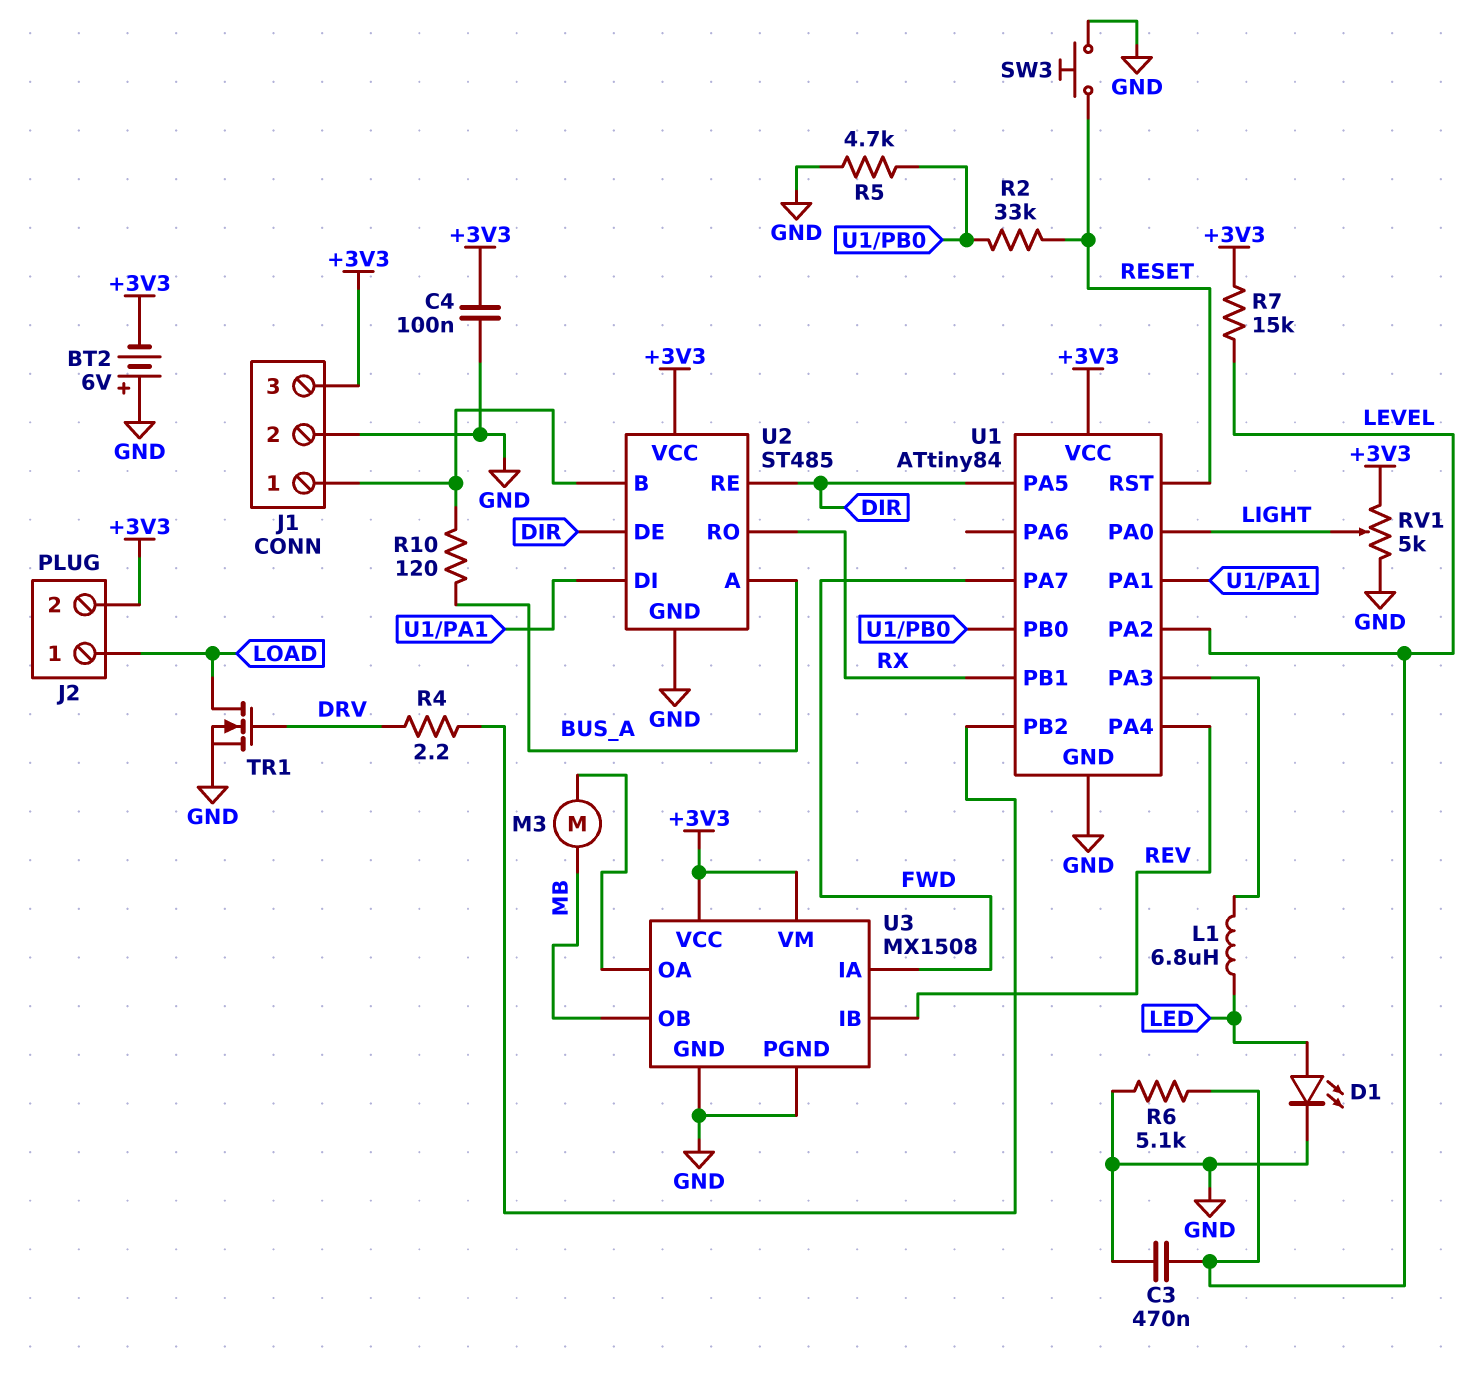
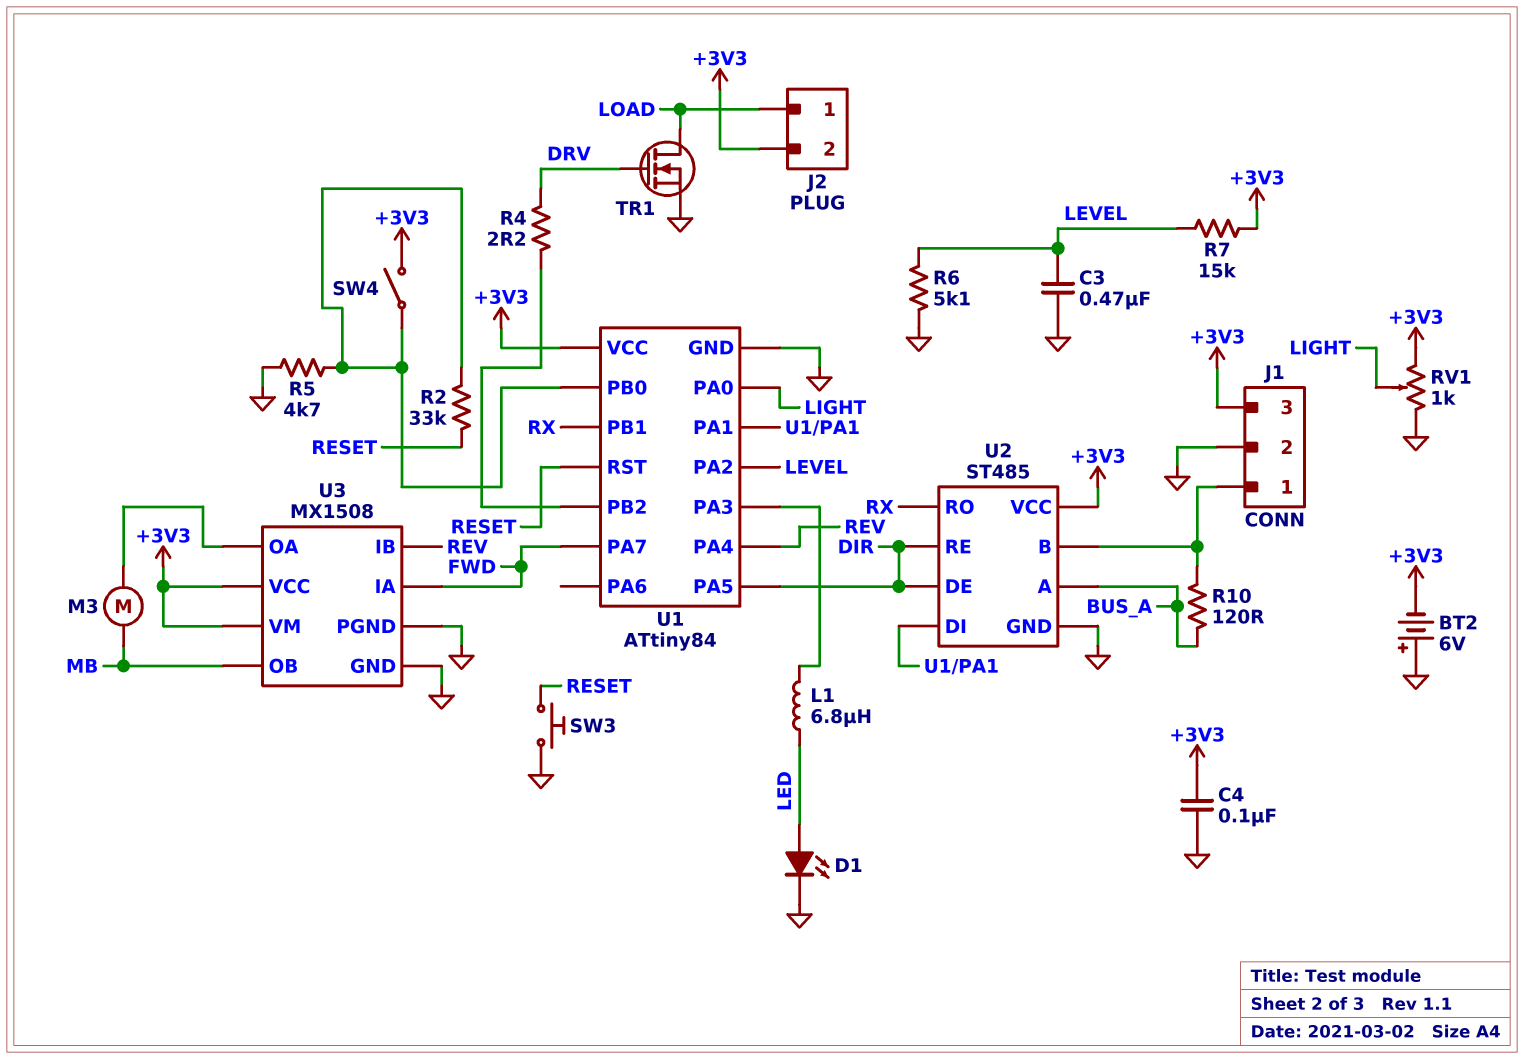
RV1: 5k (+3V3, GND, wiper LIGHT) -> 1k (+3V3, GND, wiper LIGHT)
SW4: none -> switch (+3V3, U1/PB0)

